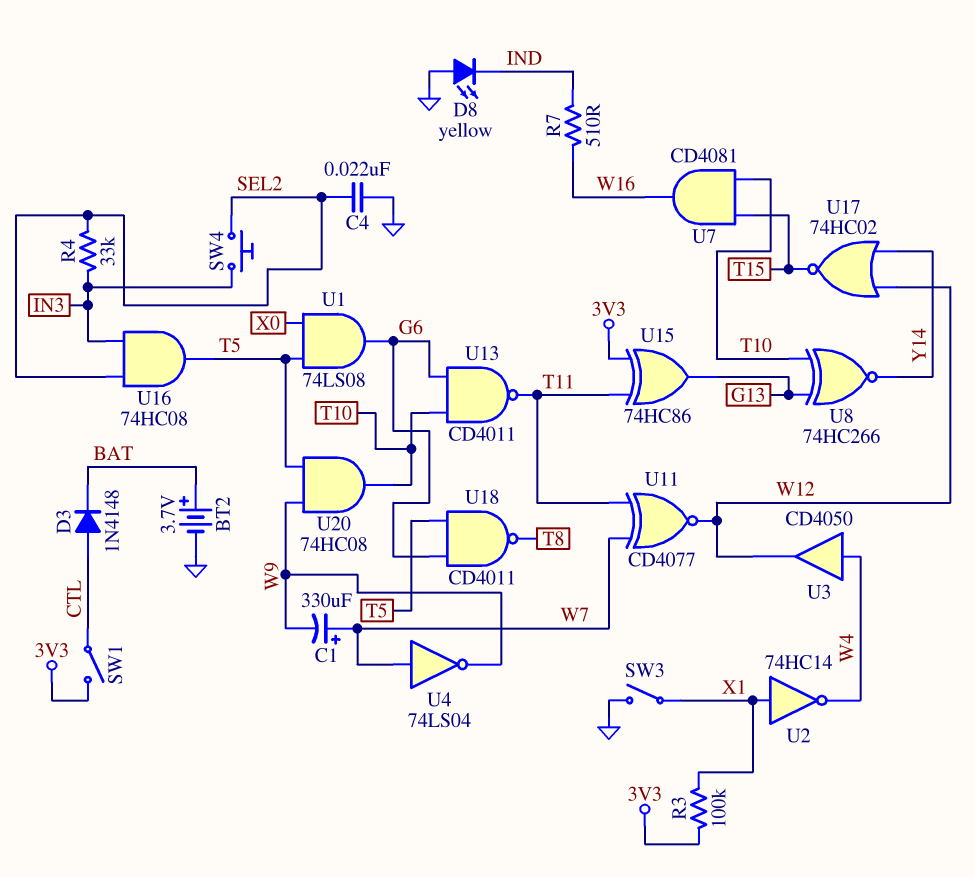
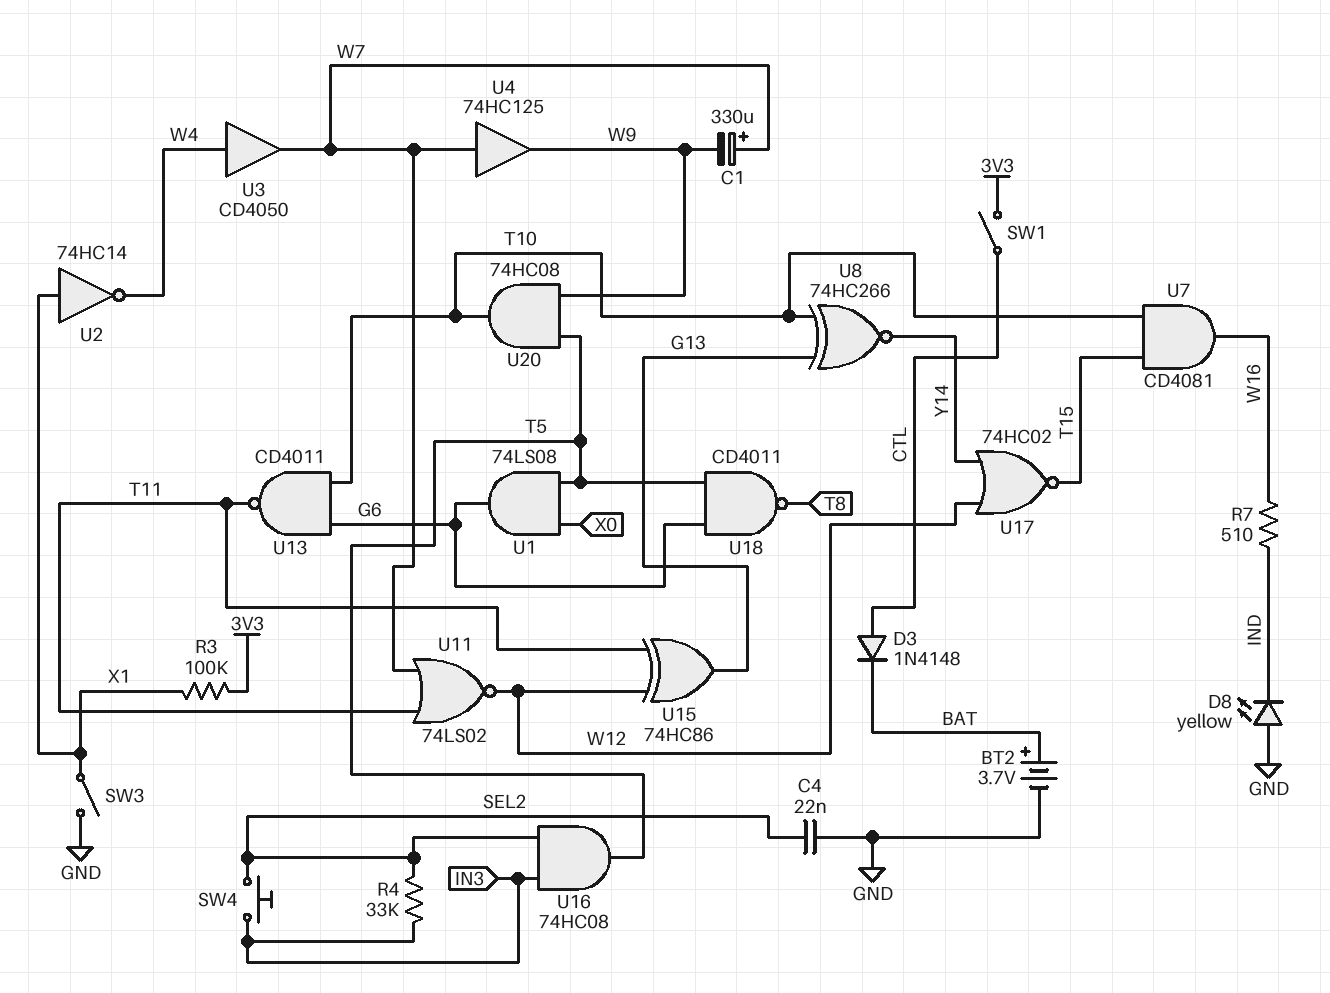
U3: buffer CD4050 (in W4, out W12) -> buffer CD4050 (in W4, out W7)
U4: NOT 74LS04 (in W7, out W9) -> buffer 74HC125 (in W7, out W9)
U11: XNOR CD4077 (in T11, in W7, out W12) -> NOR 74LS02 (in T11, in W7, out W12)
U15: XOR 74HC86 (in 3V3, in T11, out G13) -> XOR 74HC86 (in T11, in W12, out G13)

